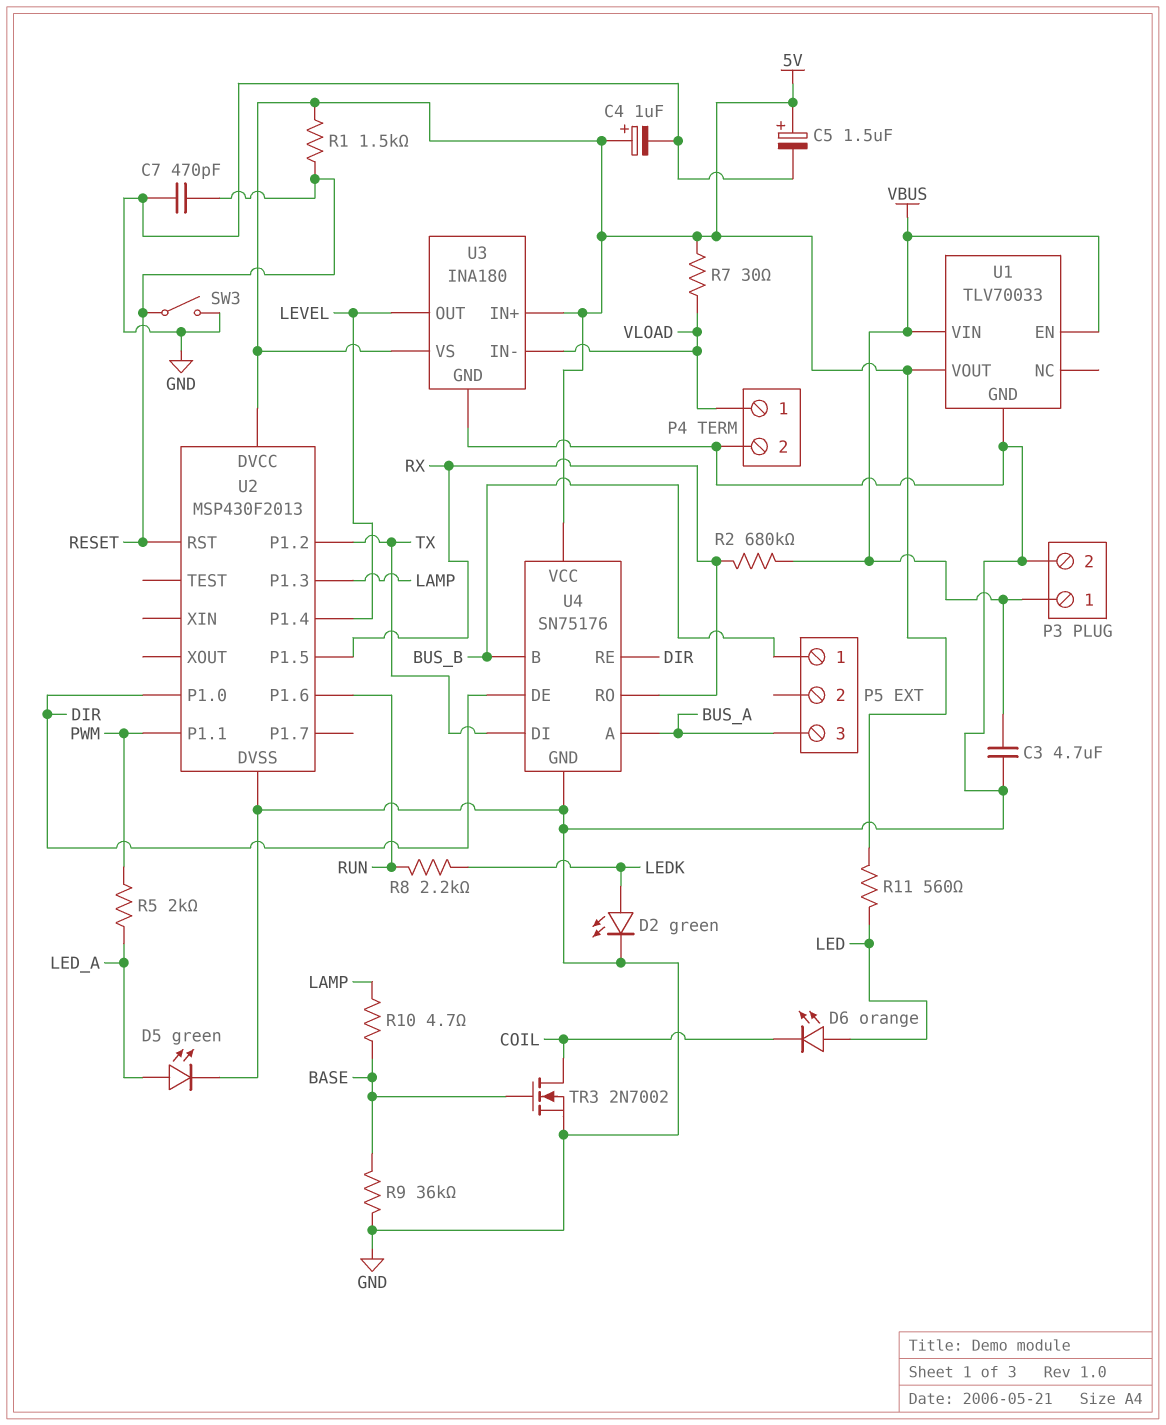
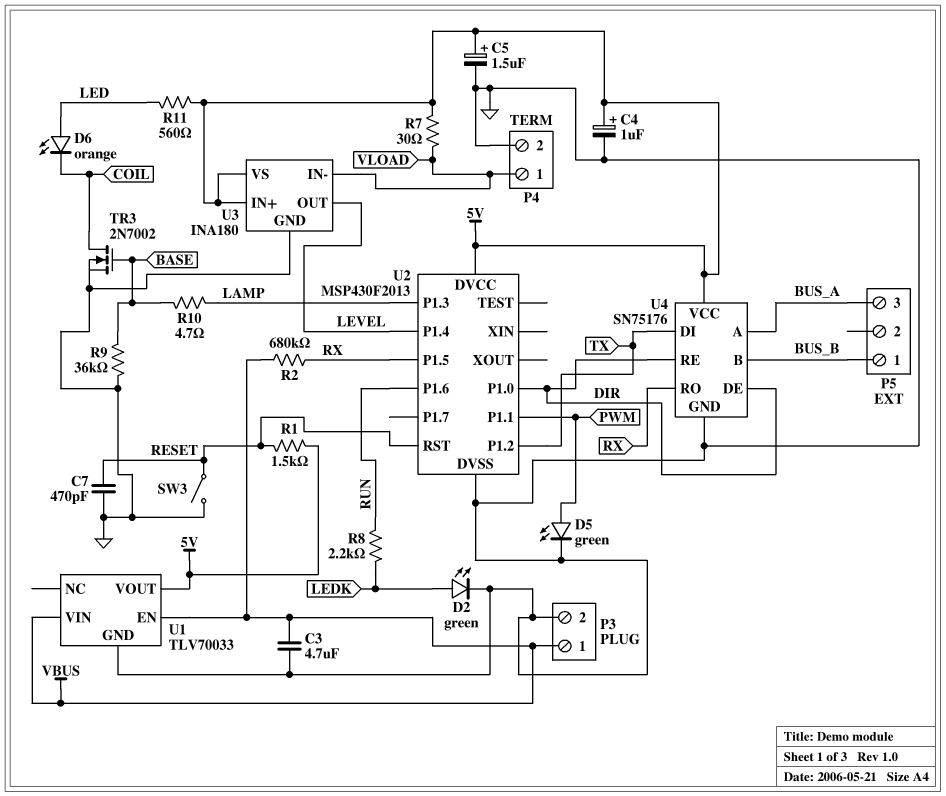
D5: LED green (A LED_A, K GND) -> LED green (A PWM, K GND)
R5: 2k (LED_A, PWM) -> none

